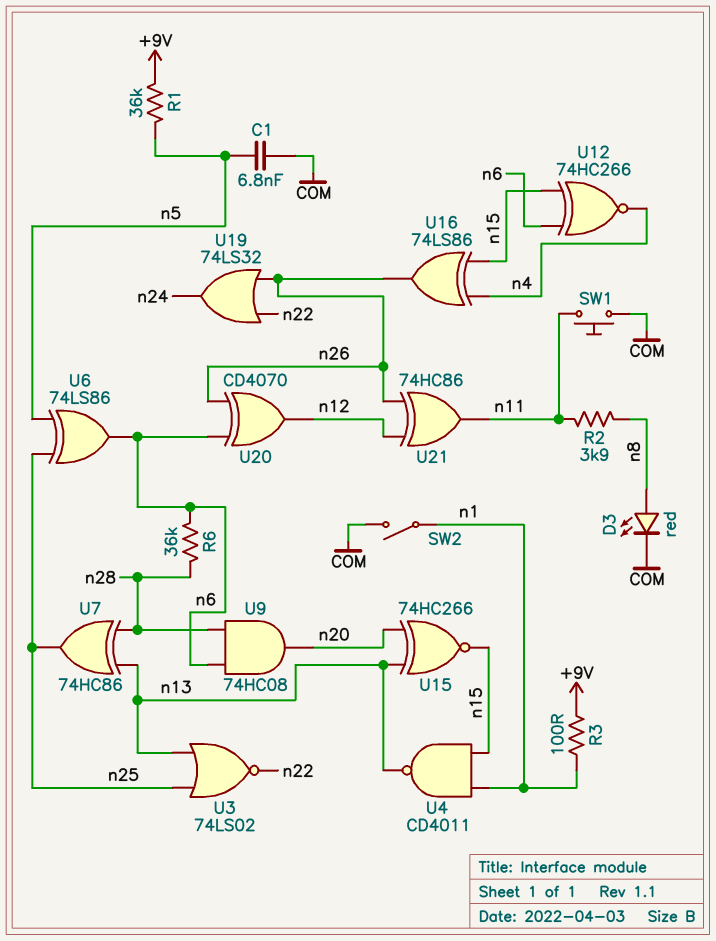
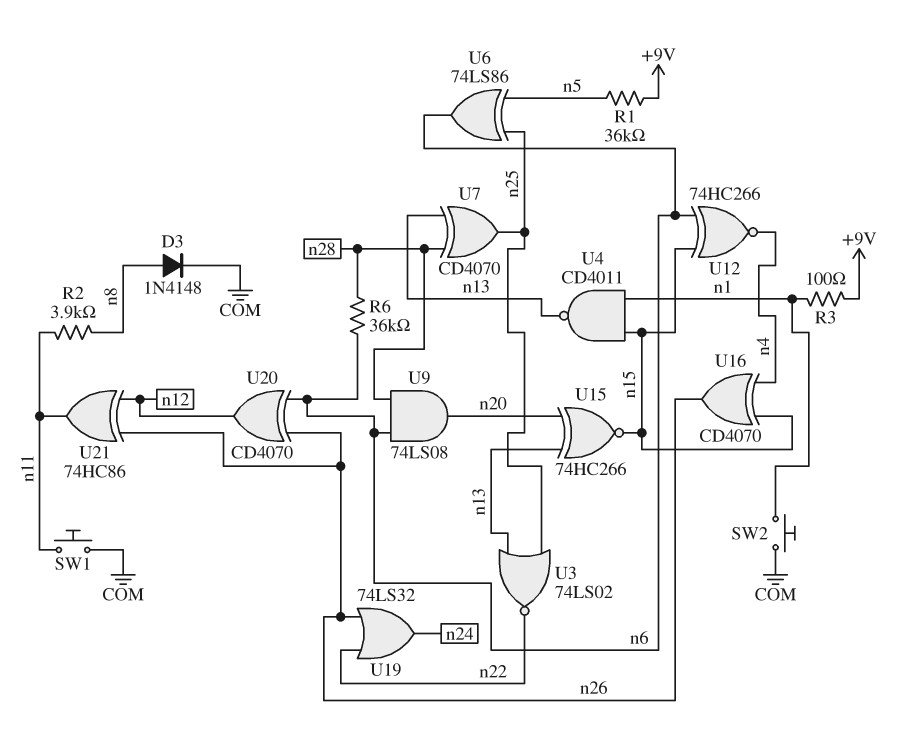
C1: 6.8nF (COM, n5) -> none
D3: LED red (A n8, K COM) -> diode 1N4148 (A n8, K COM)
SW2: switch (COM, n1) -> button (COM, n1)
U7: XOR 74HC86 (in n13, in n28, out n25) -> XOR CD4070 (in n13, in n28, out n25)
U9: AND 74HC08 (in n6, in n28, out n20) -> AND 74LS08 (in n6, in n28, out n20)
U16: XOR 74LS86 (in n4, in n15, out n26) -> XOR CD4070 (in n4, in n15, out n26)

